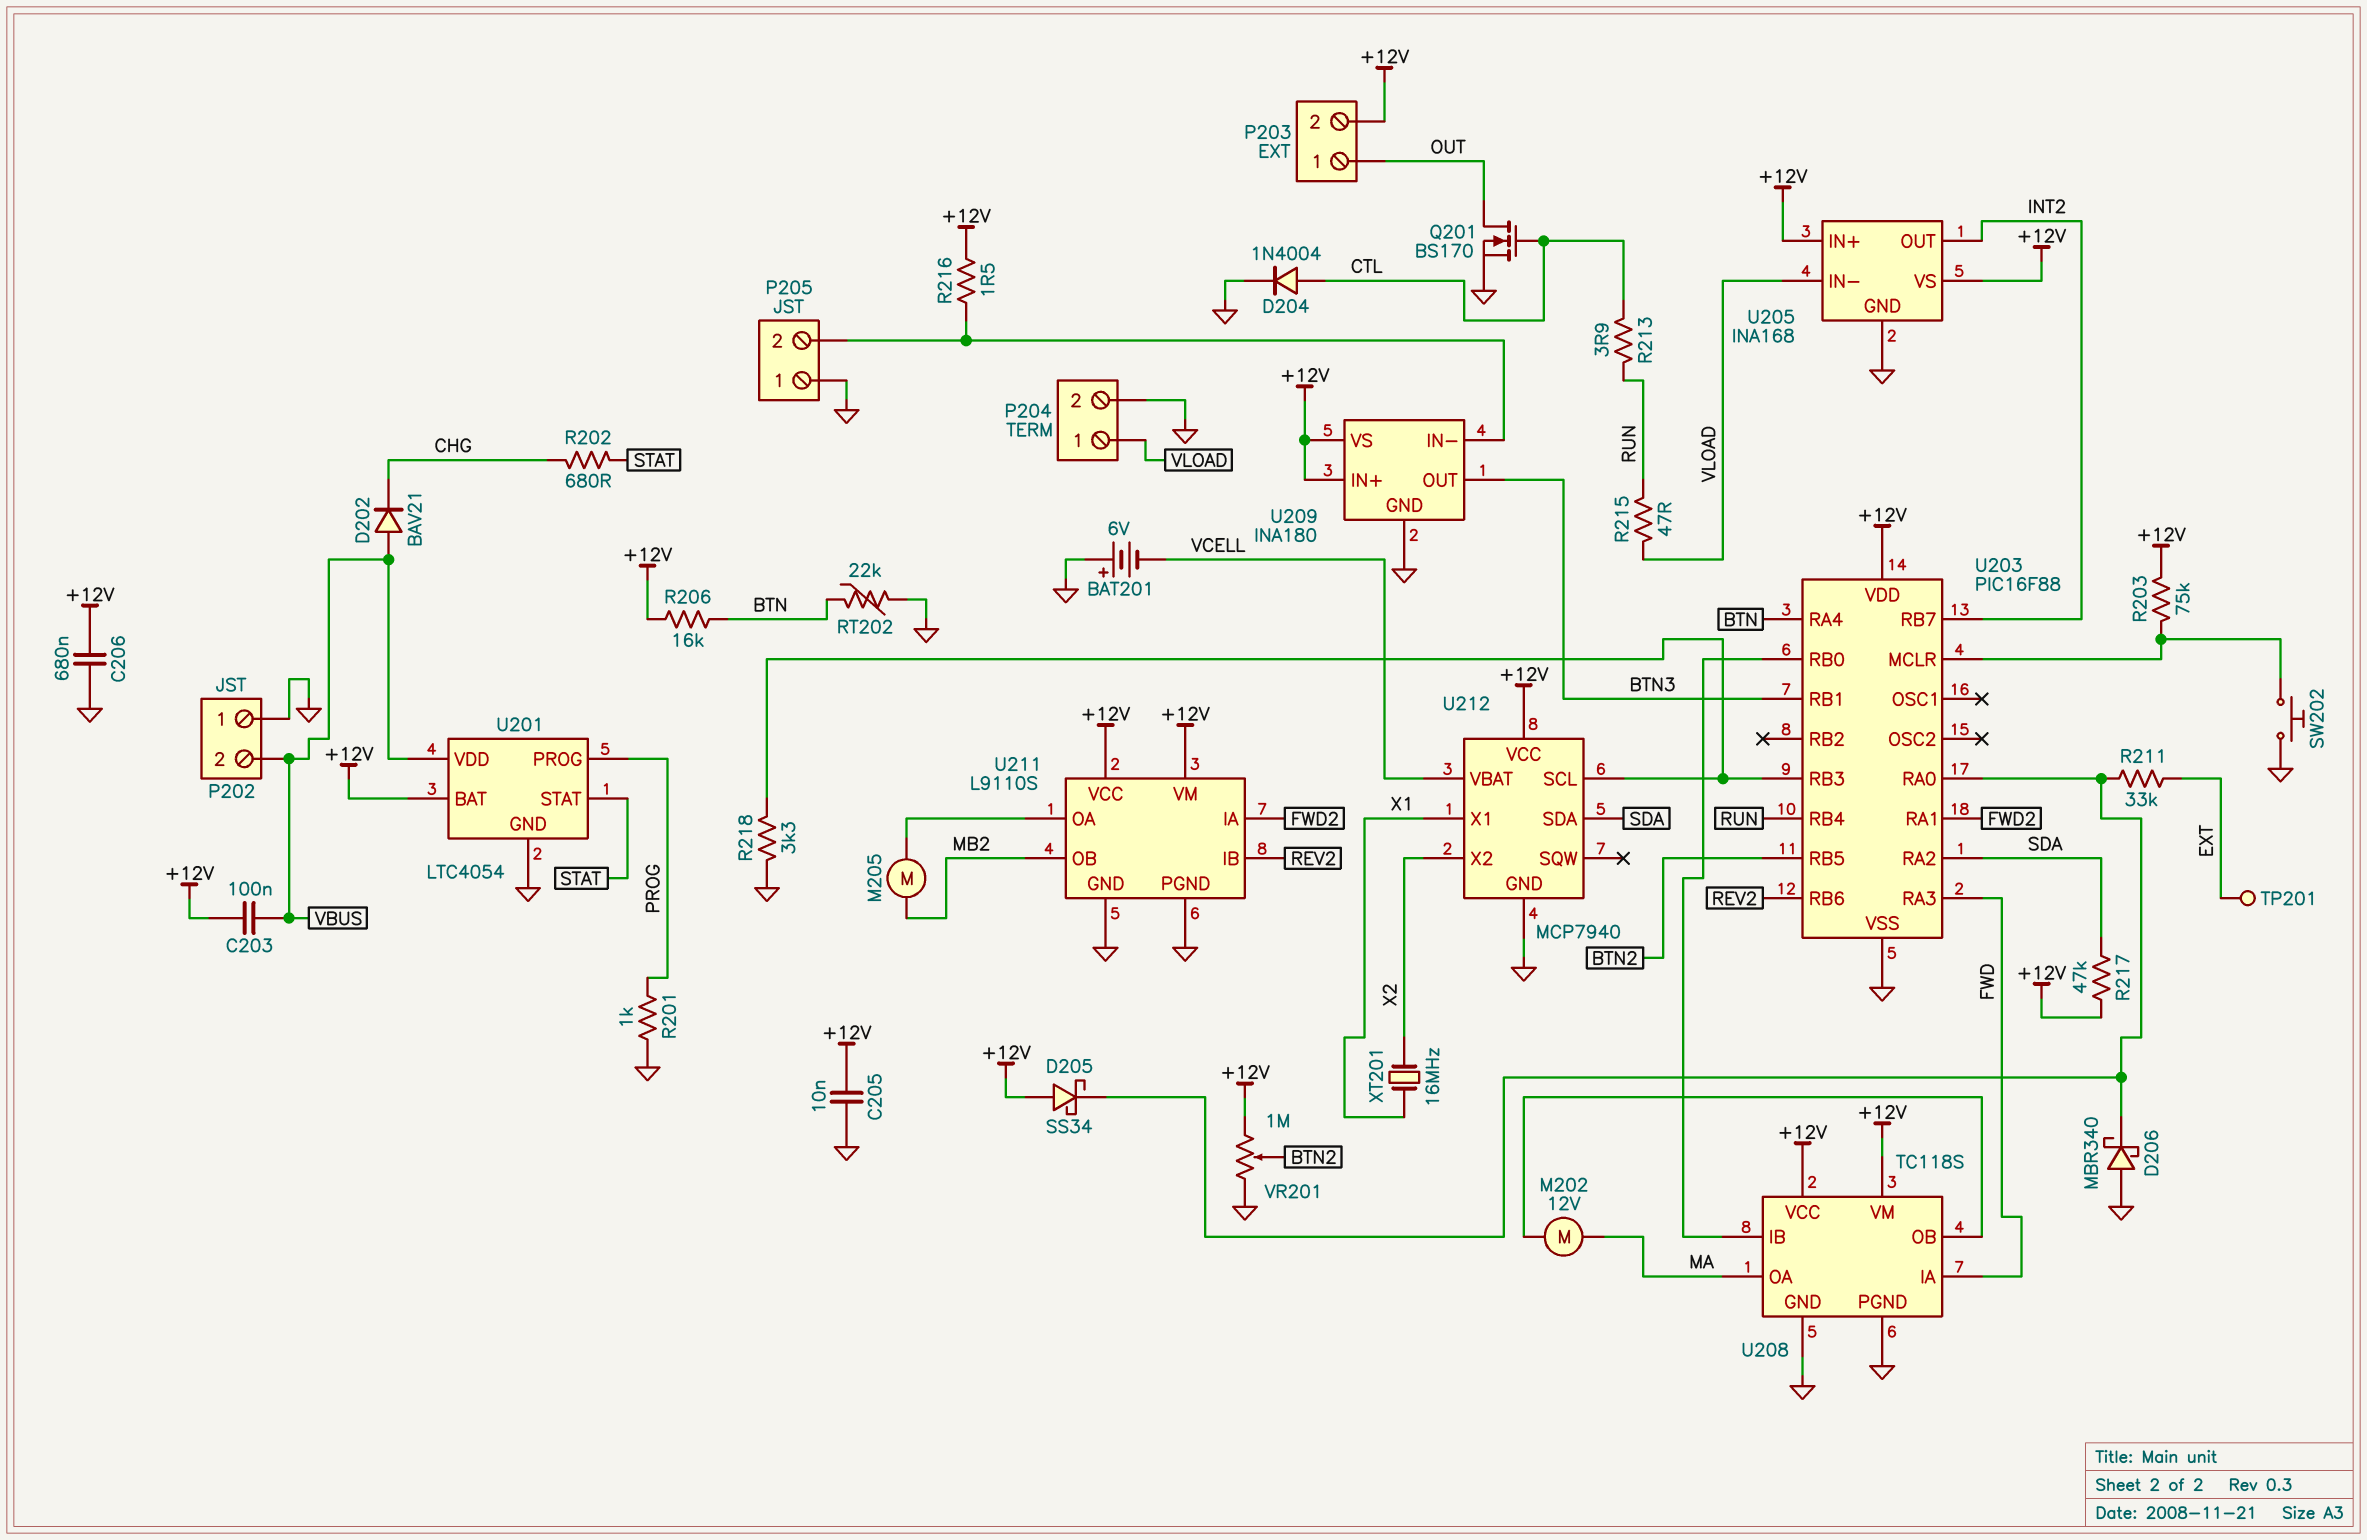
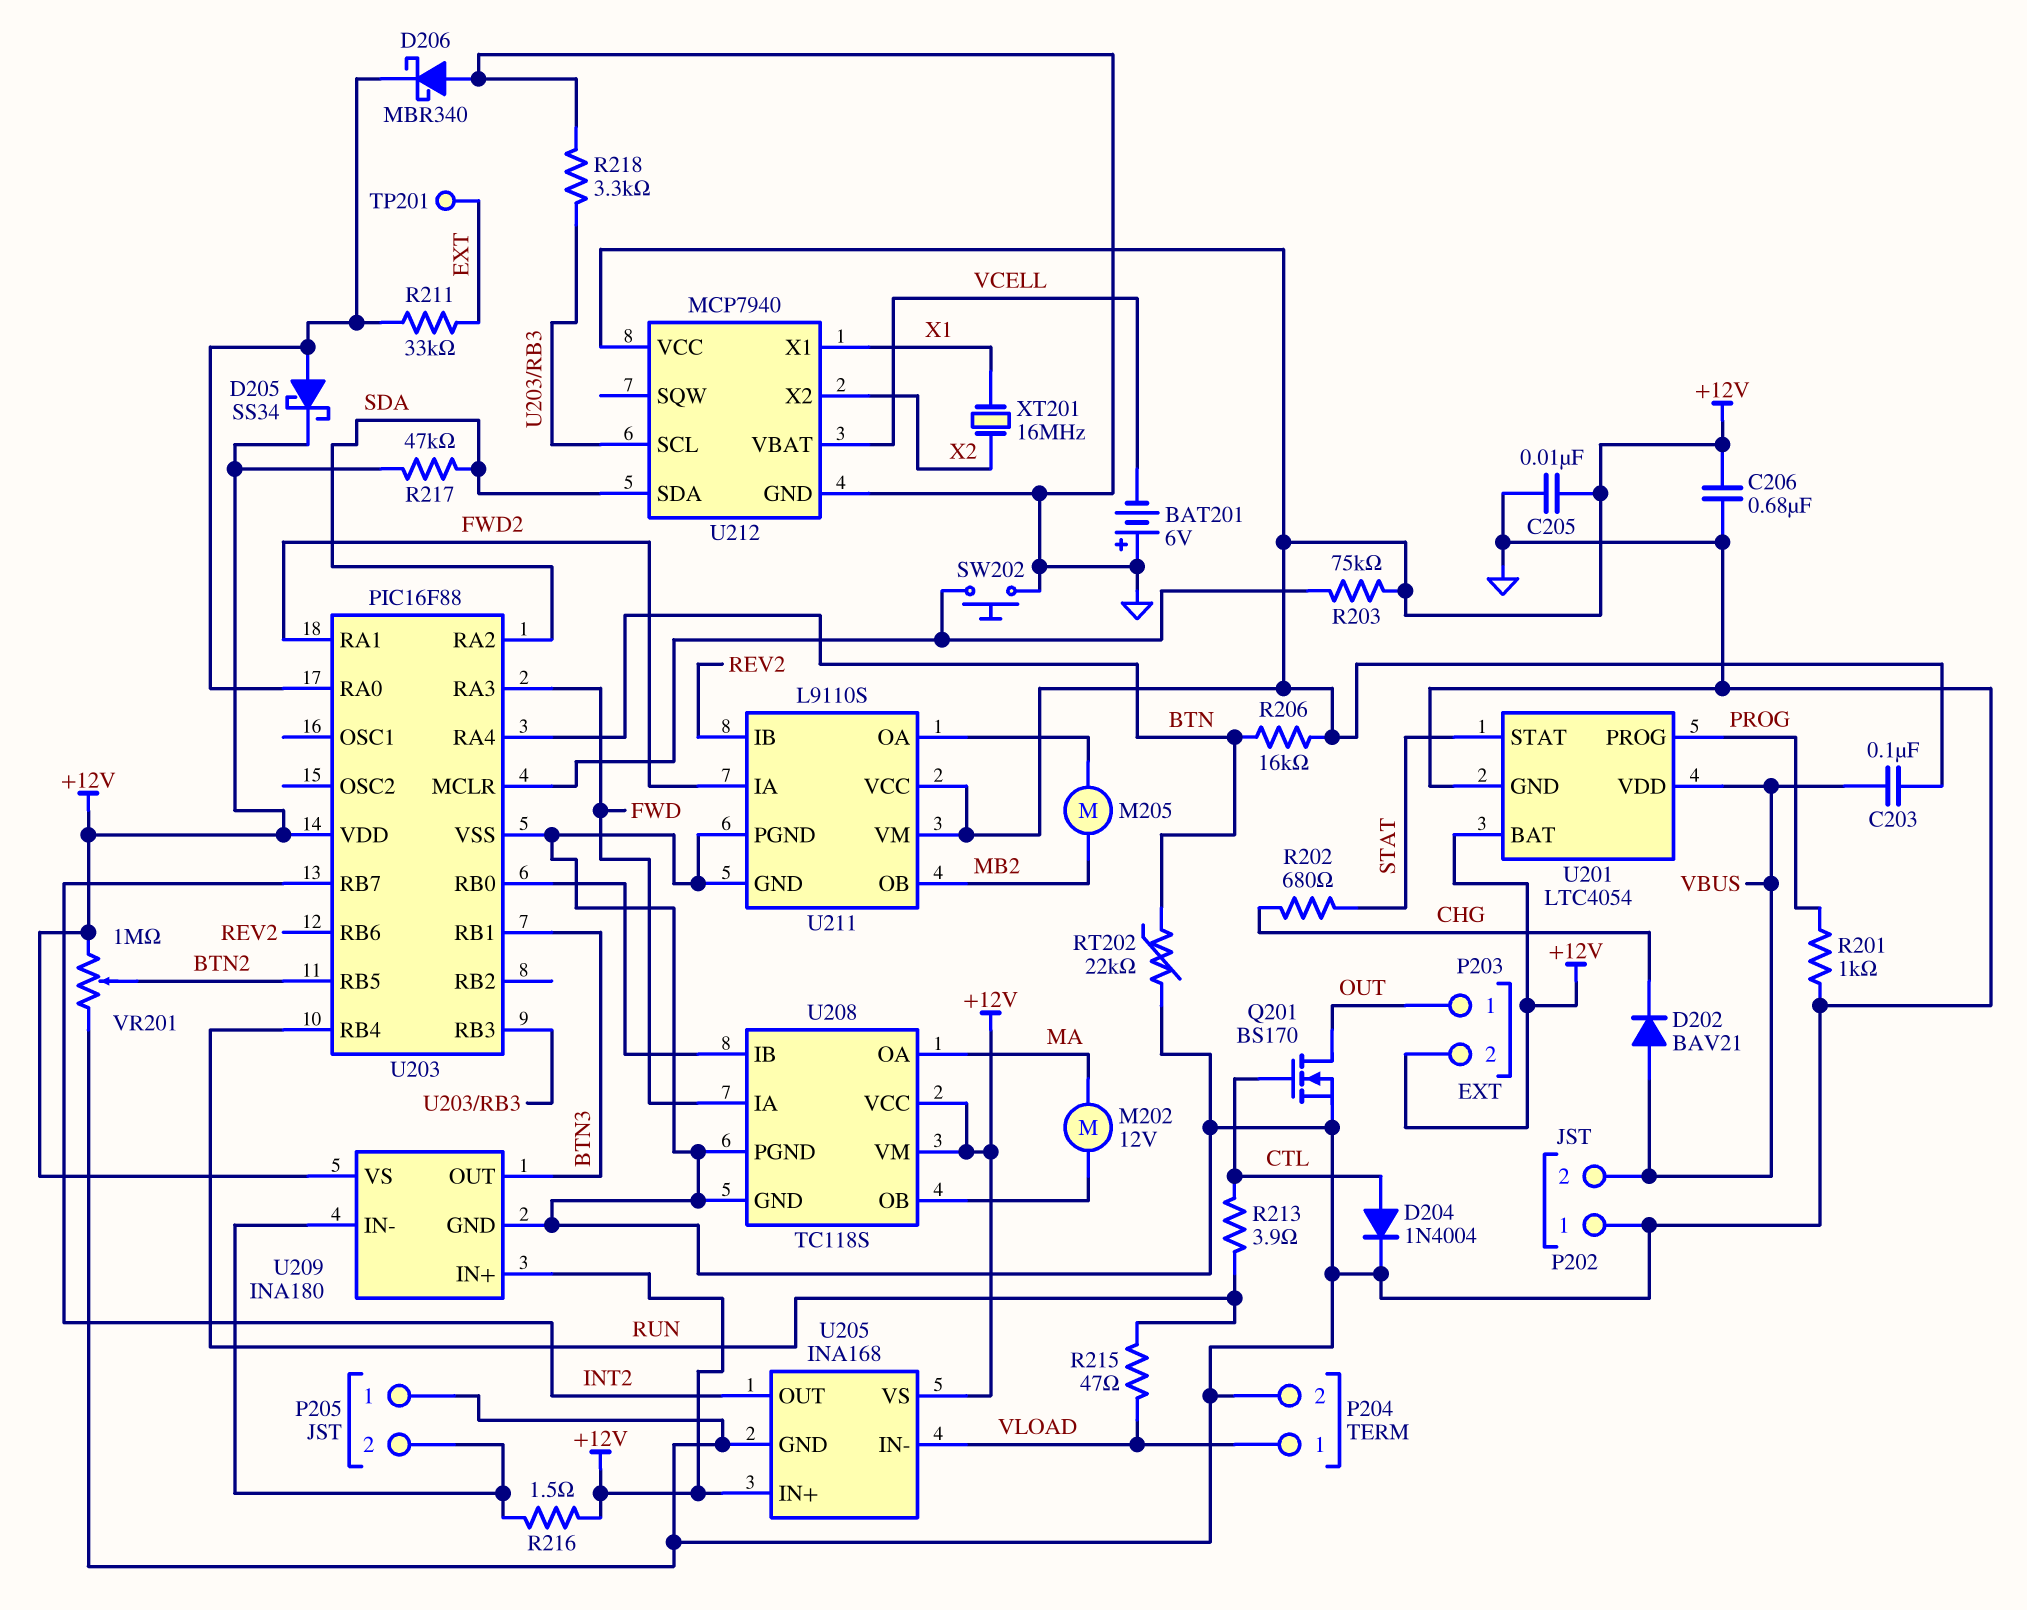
D205: schottky SS34 (A +12V, K U203/RA0) -> schottky SS34 (A U203/RA0, K +12V)

